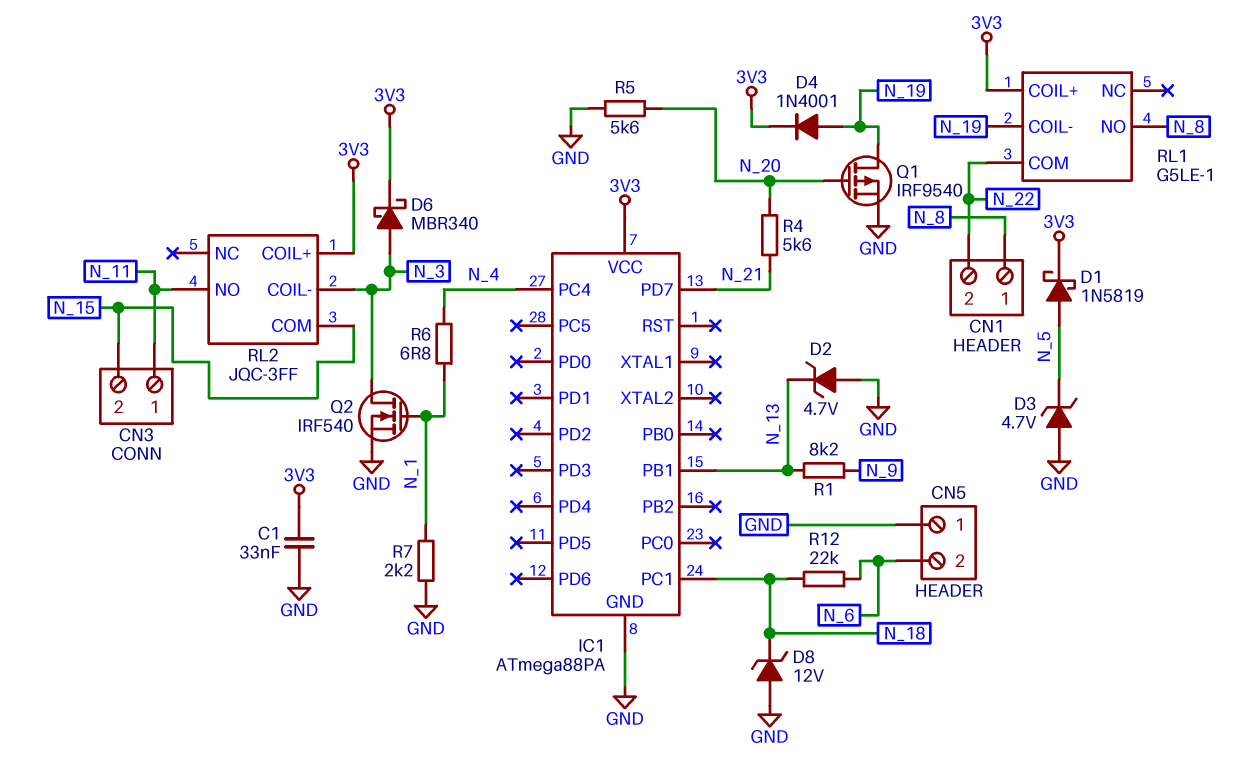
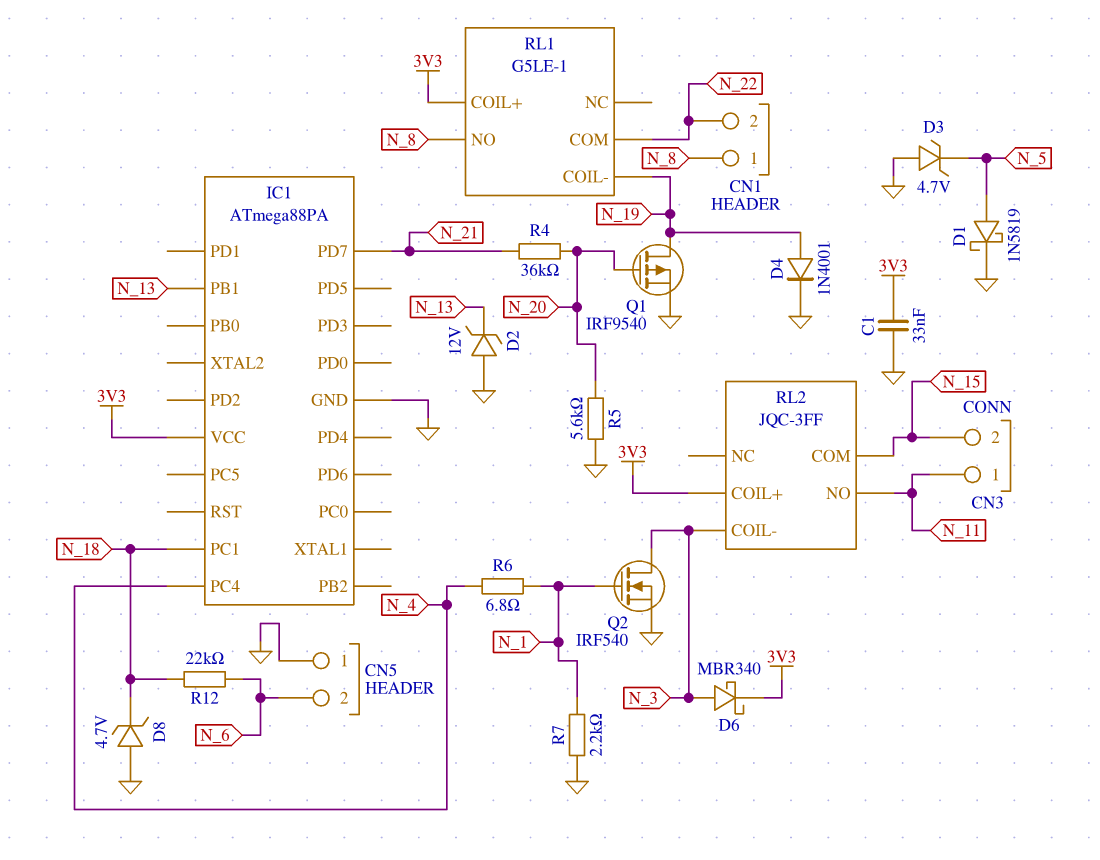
D1: schottky 1N5819 (A N_5, K 3V3) -> schottky 1N5819 (A N_5, K GND)
D2: zener 4.7V (A GND, K N_13) -> zener 12V (A GND, K N_13)
D4: diode 1N4001 (A N_19, K 3V3) -> diode 1N4001 (A N_19, K GND)
D8: zener 12V (A GND, K N_18) -> zener 4.7V (A GND, K N_18)
R1: 8.2k (N_9, N_13) -> none
R4: 5.6k (N_20, N_21) -> 36k (N_20, N_21)

